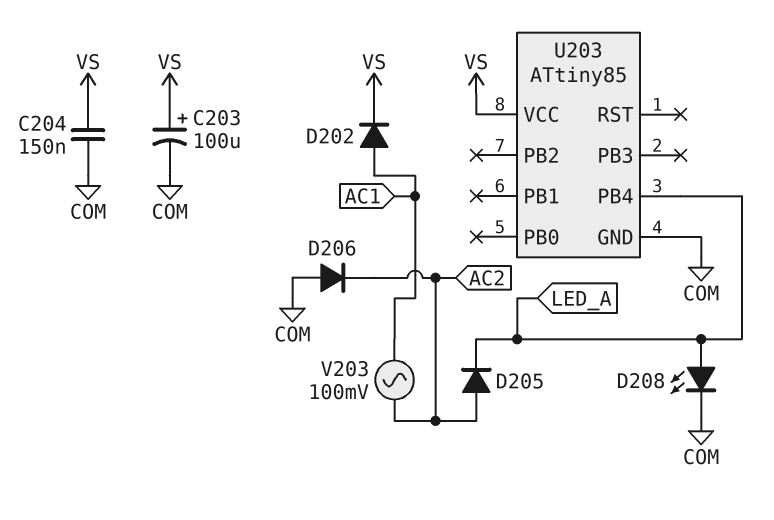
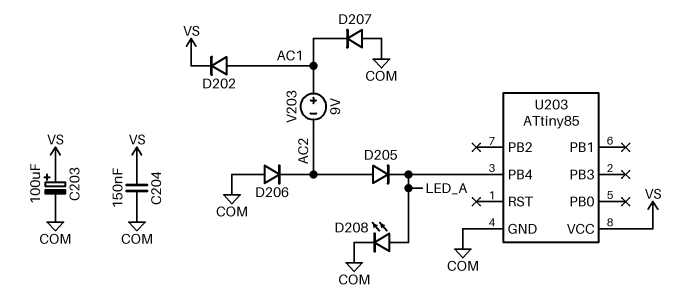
D207: none -> diode (A COM, K AC1)
V203: AC 100mV (AC1, AC2) -> 9V (plus AC1, minus AC2)

